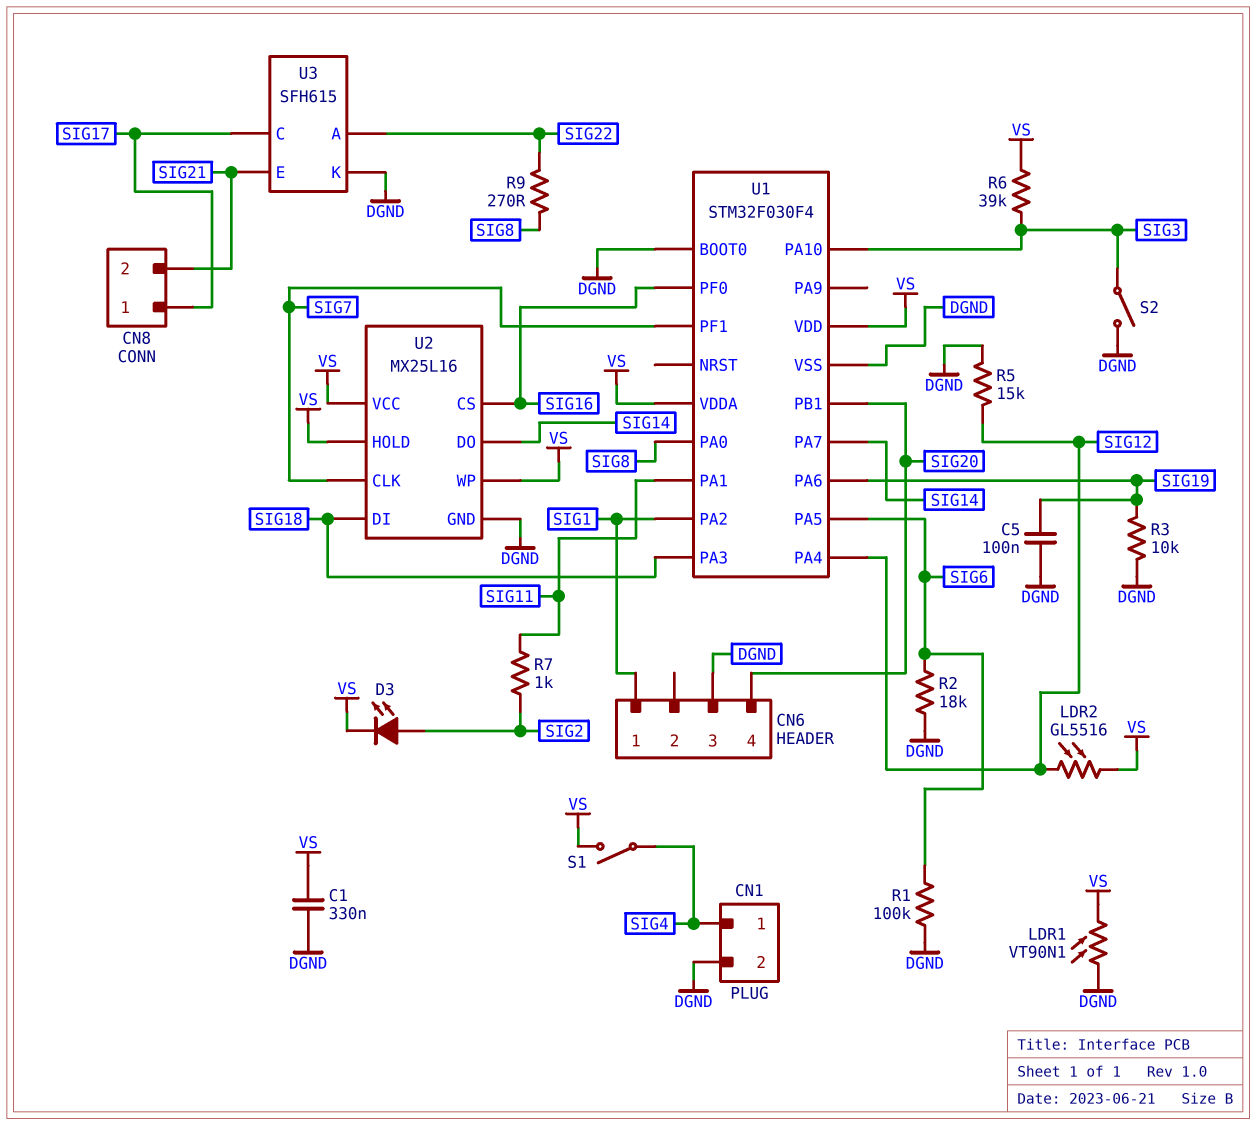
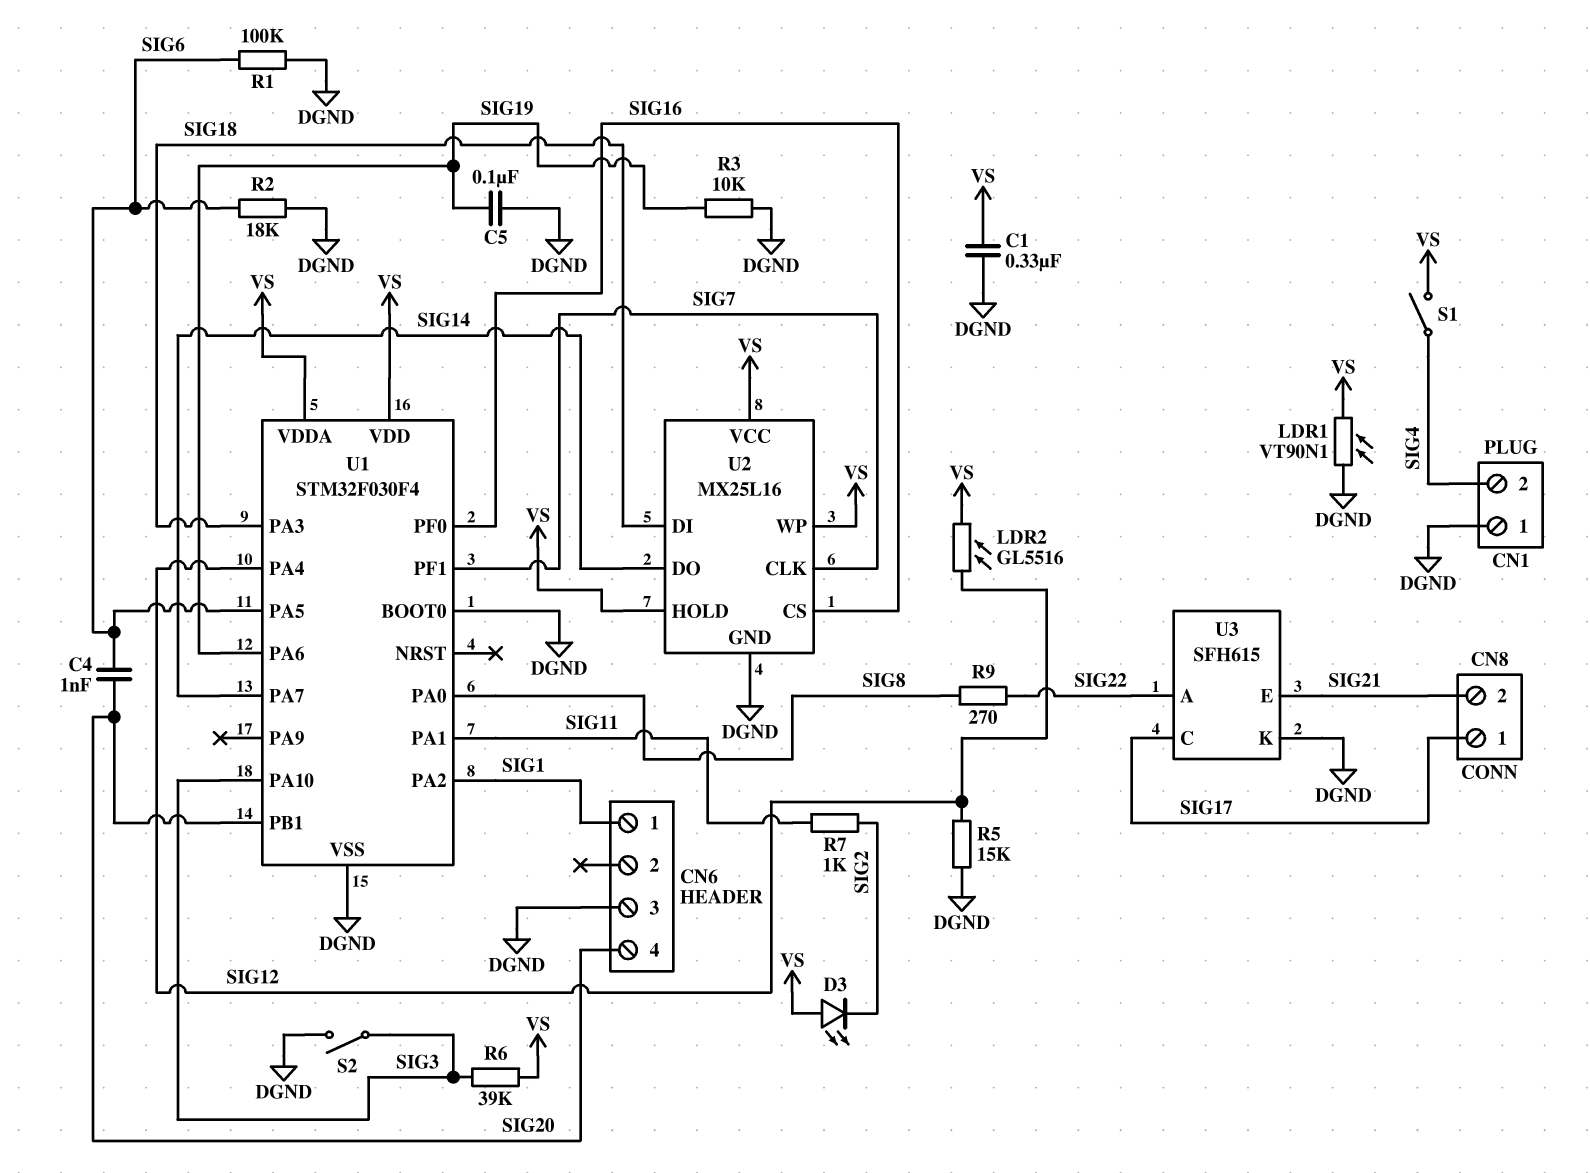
C4: none -> 1nF (SIG6, SIG20)
CN1 pin 1: SIG4 -> DGND
CN1 pin 2: DGND -> SIG4
D3: LED (A SIG2, K VS) -> LED (A VS, K SIG2)

